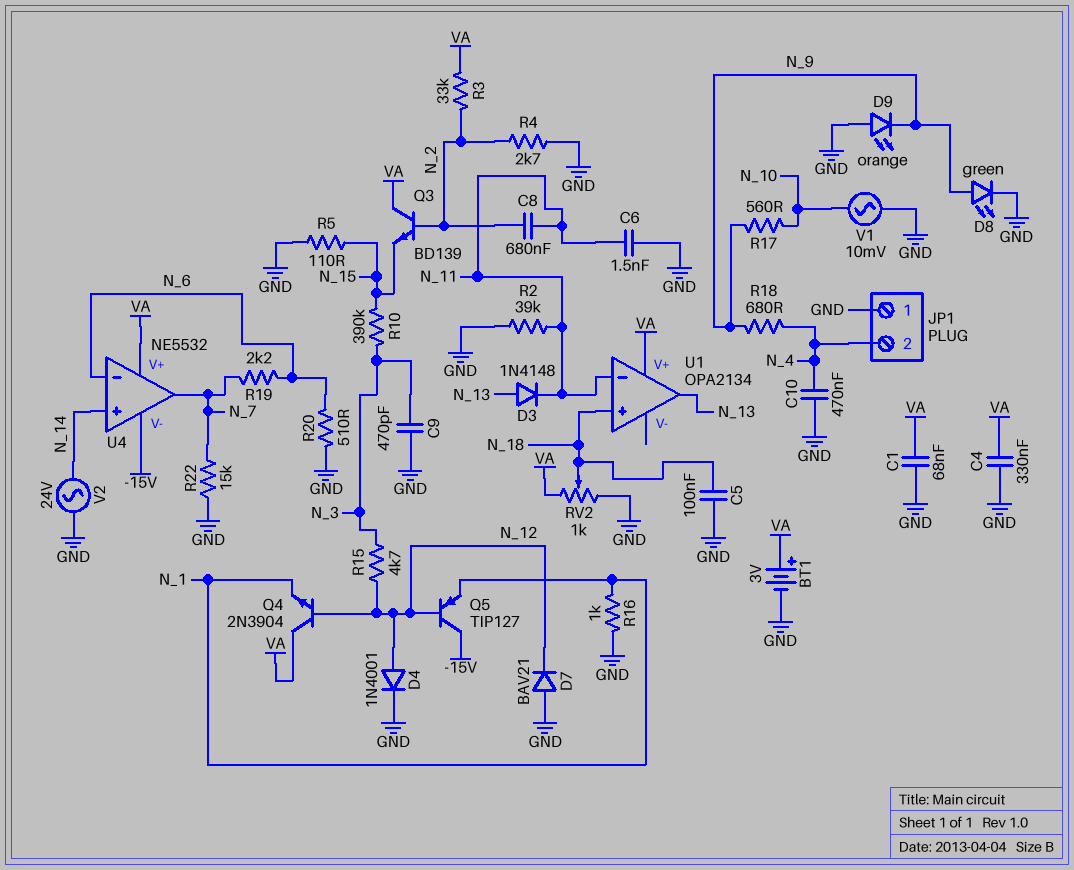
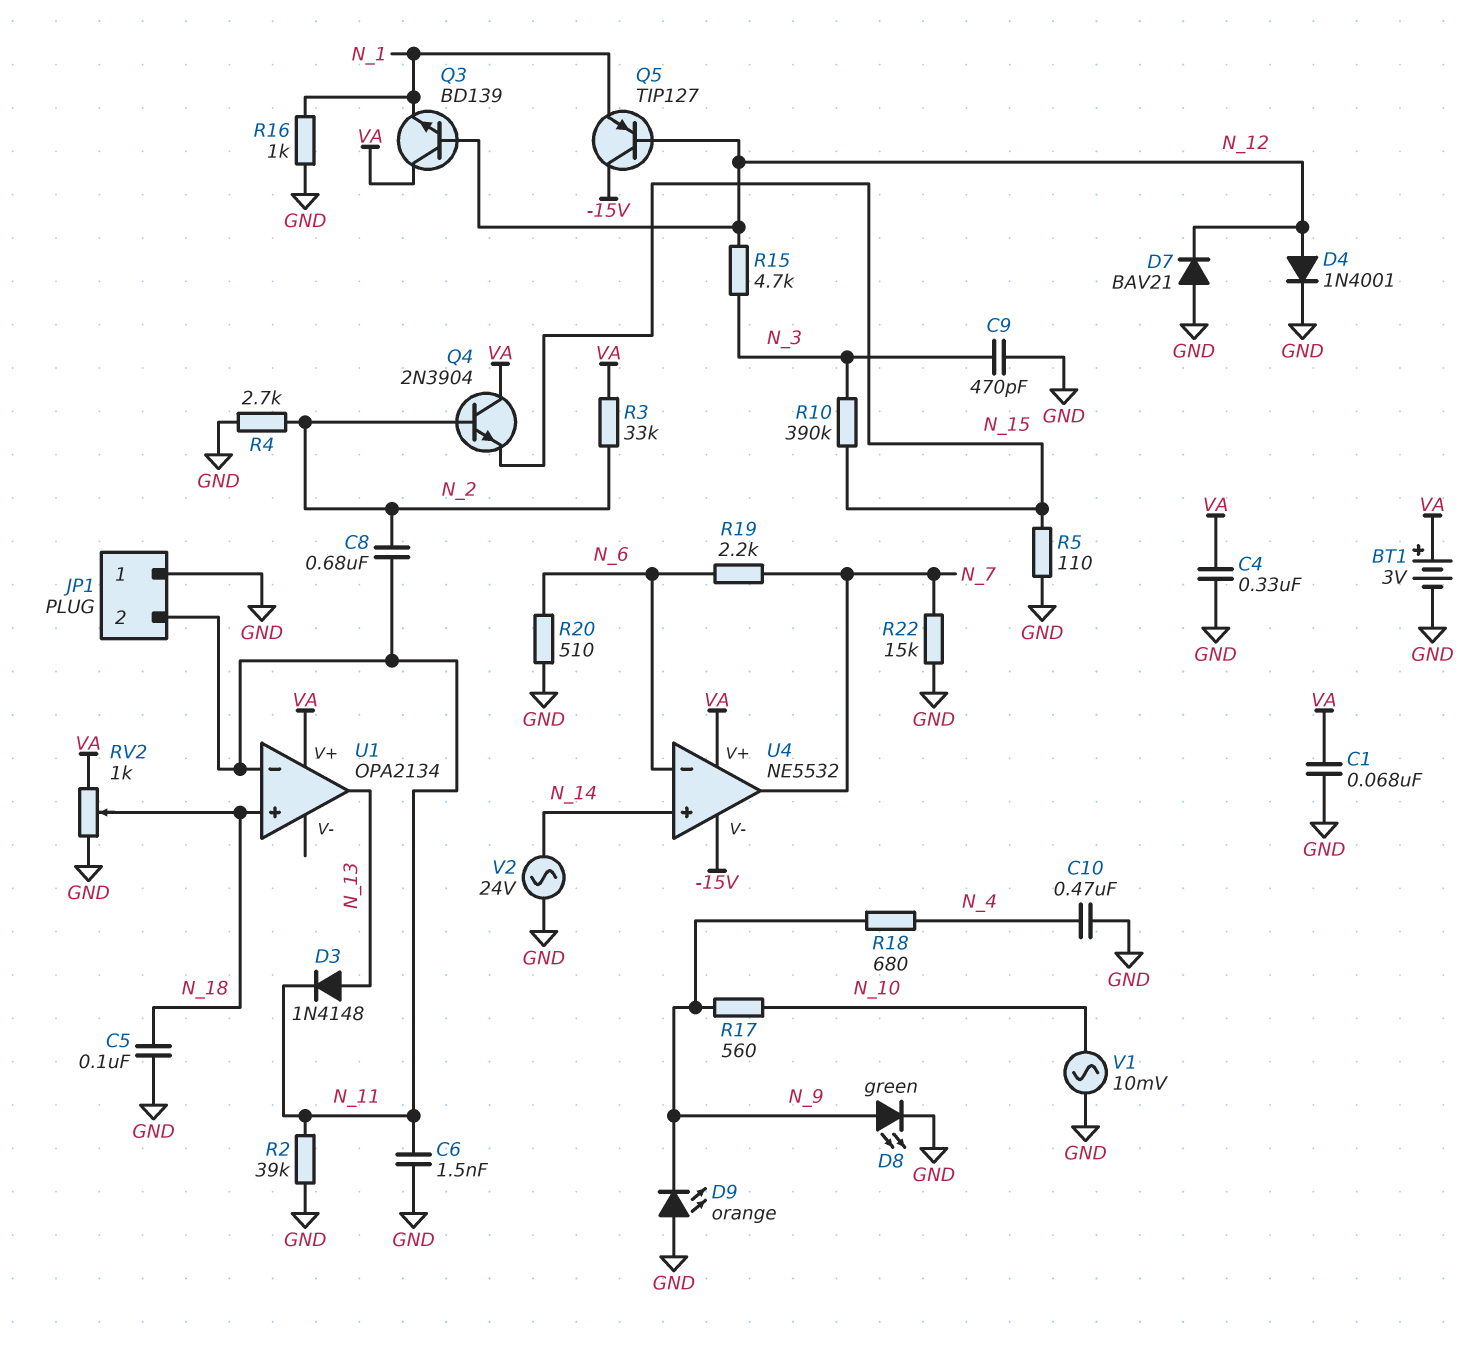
JP1 pin 2: N_4 -> N_11
Q3: NPN BD139 (B N_2, C VA, E N_15) -> NPN BD139 (B N_12, C VA, E N_1)
Q4: NPN 2N3904 (B N_12, C VA, E N_1) -> NPN 2N3904 (B N_2, C VA, E N_15)

